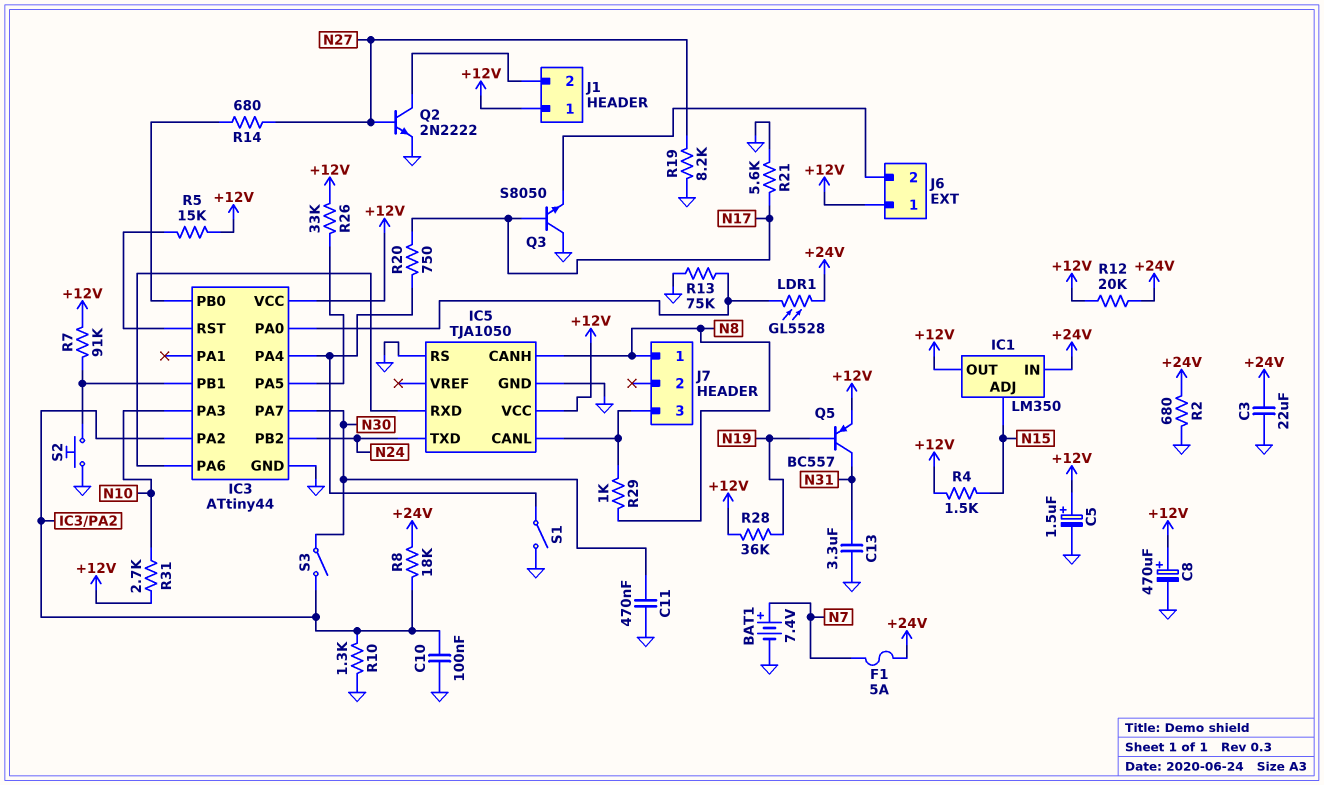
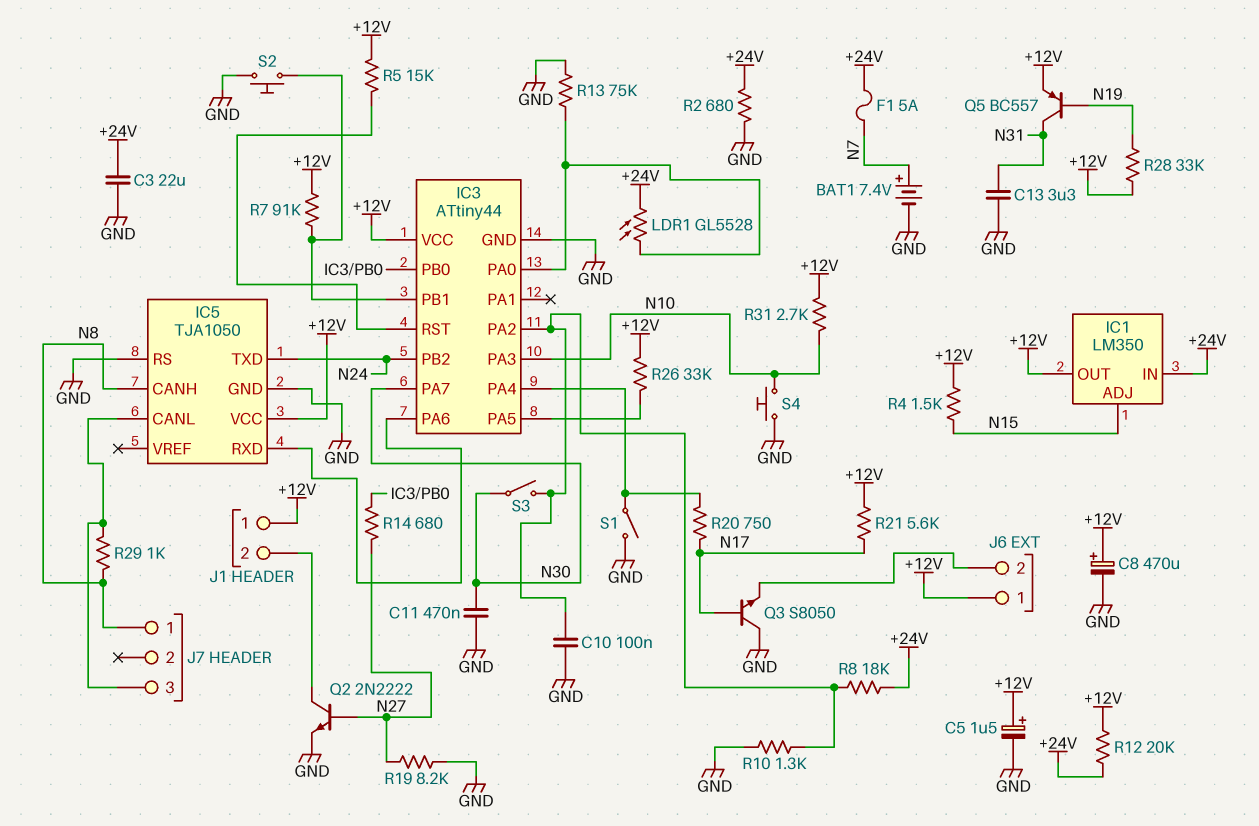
R21: 5.6k (GND, N17) -> 5.6k (+12V, N17)
R28: 36k (+12V, N19) -> 33k (+12V, N19)
S4: none -> button (GND, N10)

